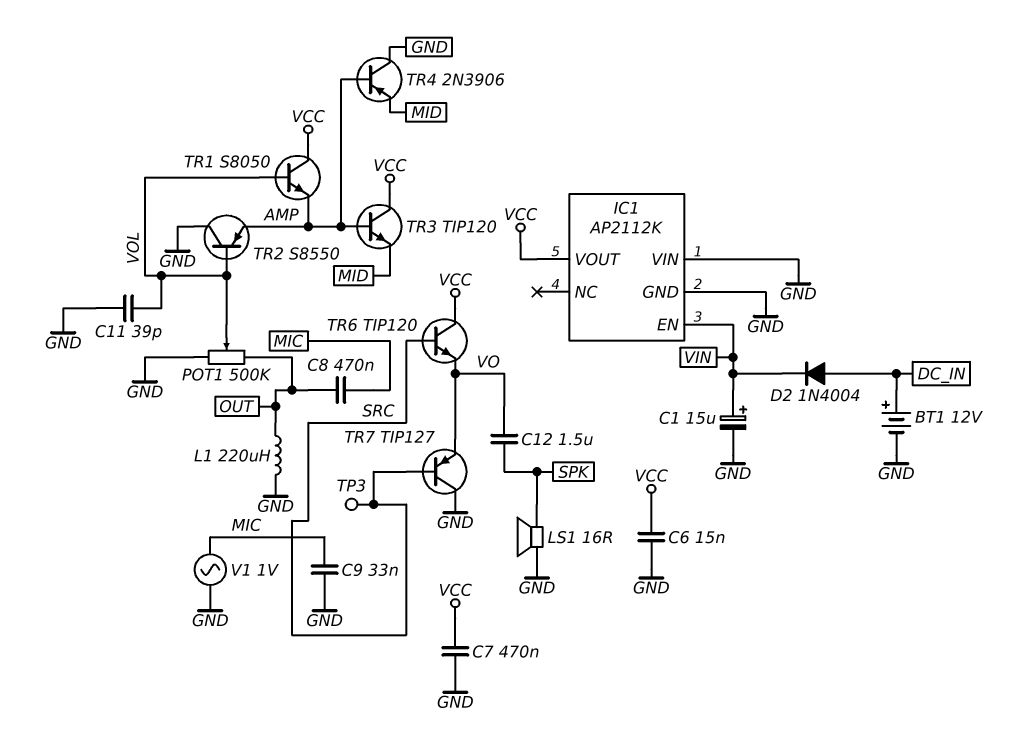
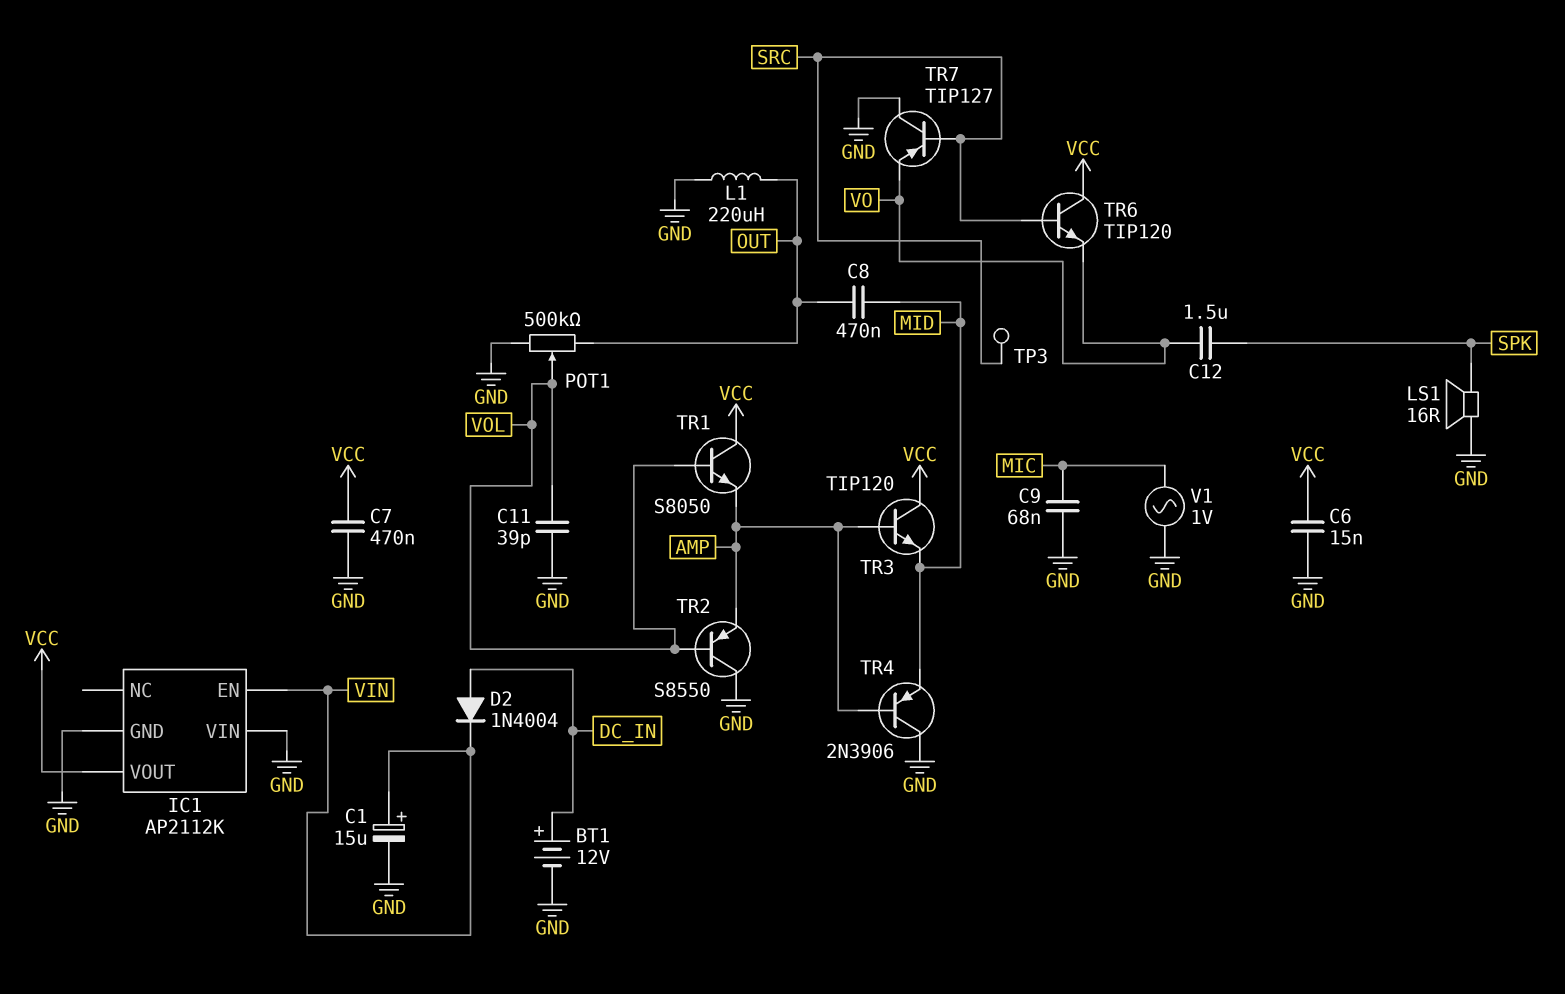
C8: 470nF (MIC, OUT) -> 470nF (MID, OUT)
C9: 33nF (GND, MIC) -> 68nF (GND, MIC)

